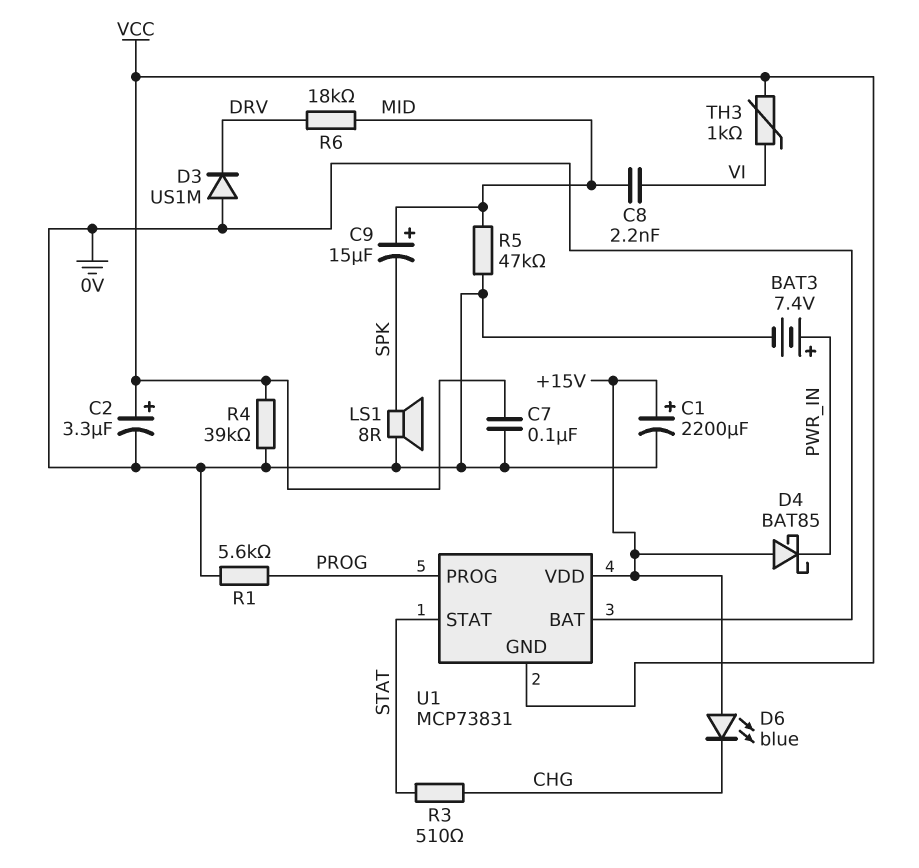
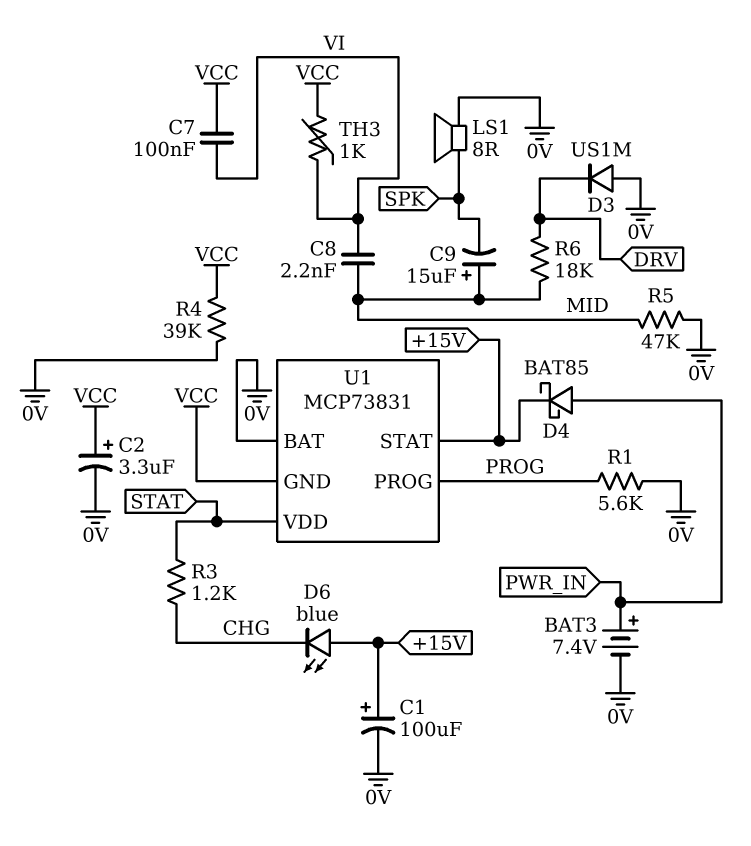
C1: 2200uF (plus +15V, minus 0V) -> 100uF (plus +15V, minus 0V)
C7: 100nF (0V, VCC) -> 100nF (VCC, VI)
D4: schottky BAT85 (A +15V, K PWR_IN) -> schottky BAT85 (A PWR_IN, K +15V)
R3: 510 (CHG, STAT) -> 1.2k (CHG, STAT)
U1 pin STAT: STAT -> +15V
U1 pin VDD: +15V -> STAT

